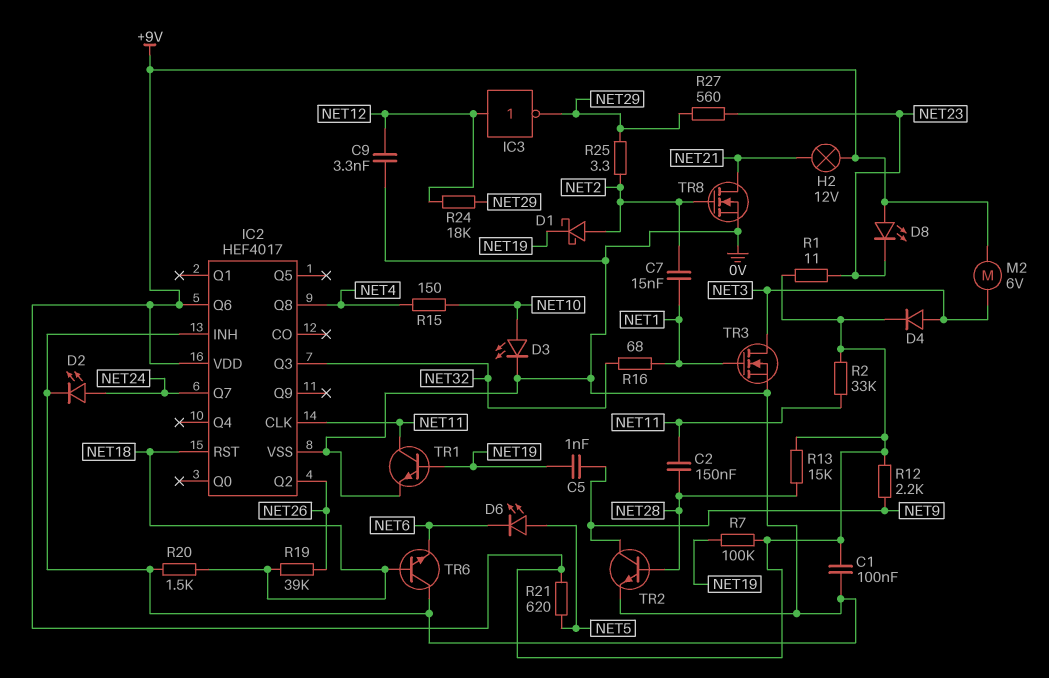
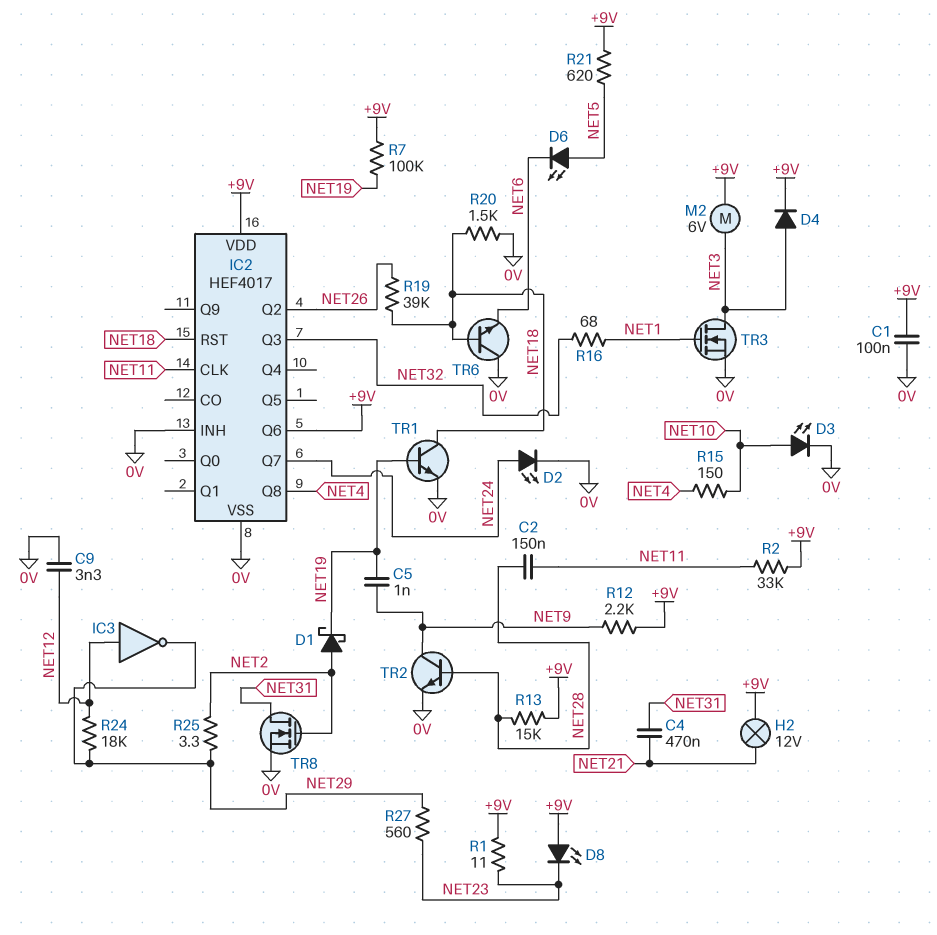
C4: none -> 470nF (NET21, NET31)
C7: 15nF (NET1, NET2) -> none
TR1: NPN (B NET19, C NET11, E 0V) -> NPN (B NET19, C NET18, E 0V)
TR8: NMOS (G NET2, D NET21, S 0V) -> NMOS (G NET2, D NET31, S 0V)

